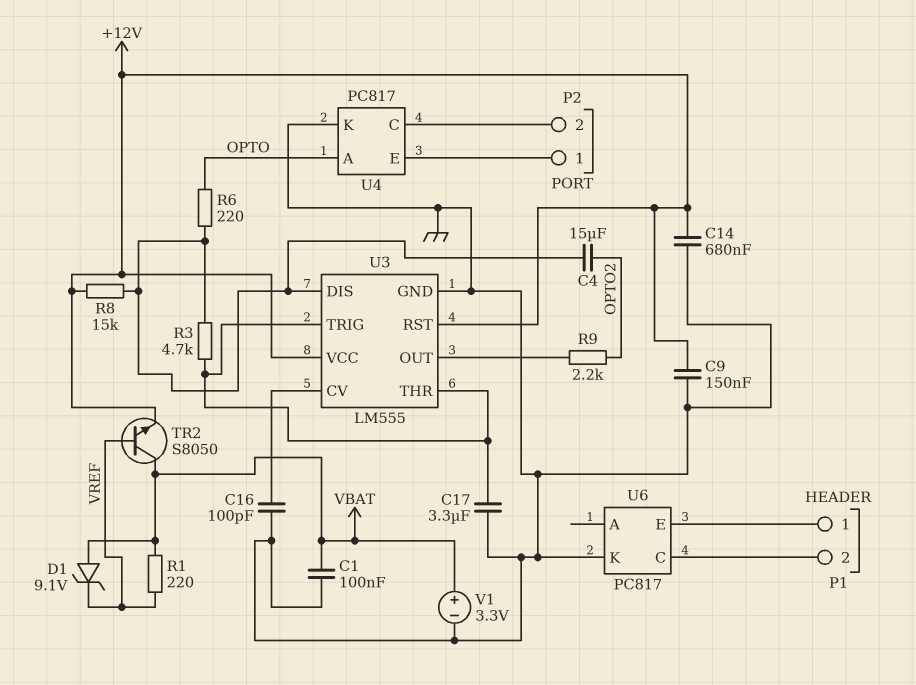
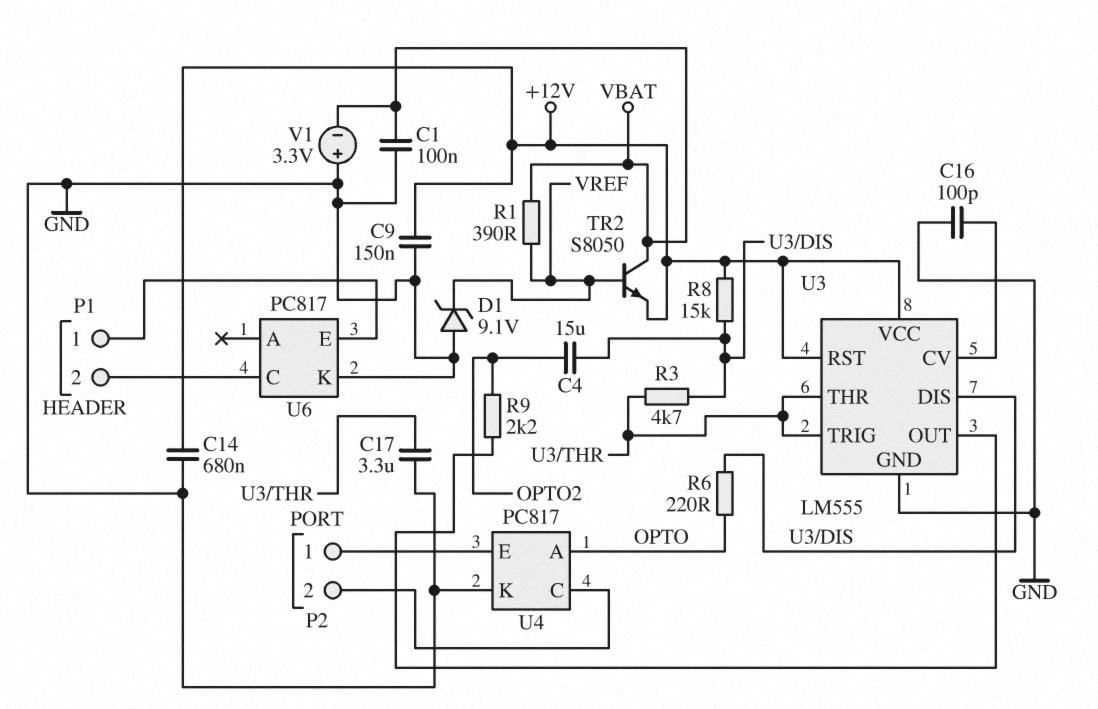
D1: zener 9.1V (A VBAT, K VREF) -> zener 9.1V (A GND, K VREF)
R1: 220 (VBAT, VREF) -> 390 (VBAT, VREF)
V1: 3.3V (plus VBAT, minus GND) -> 3.3V (plus GND, minus VBAT)

